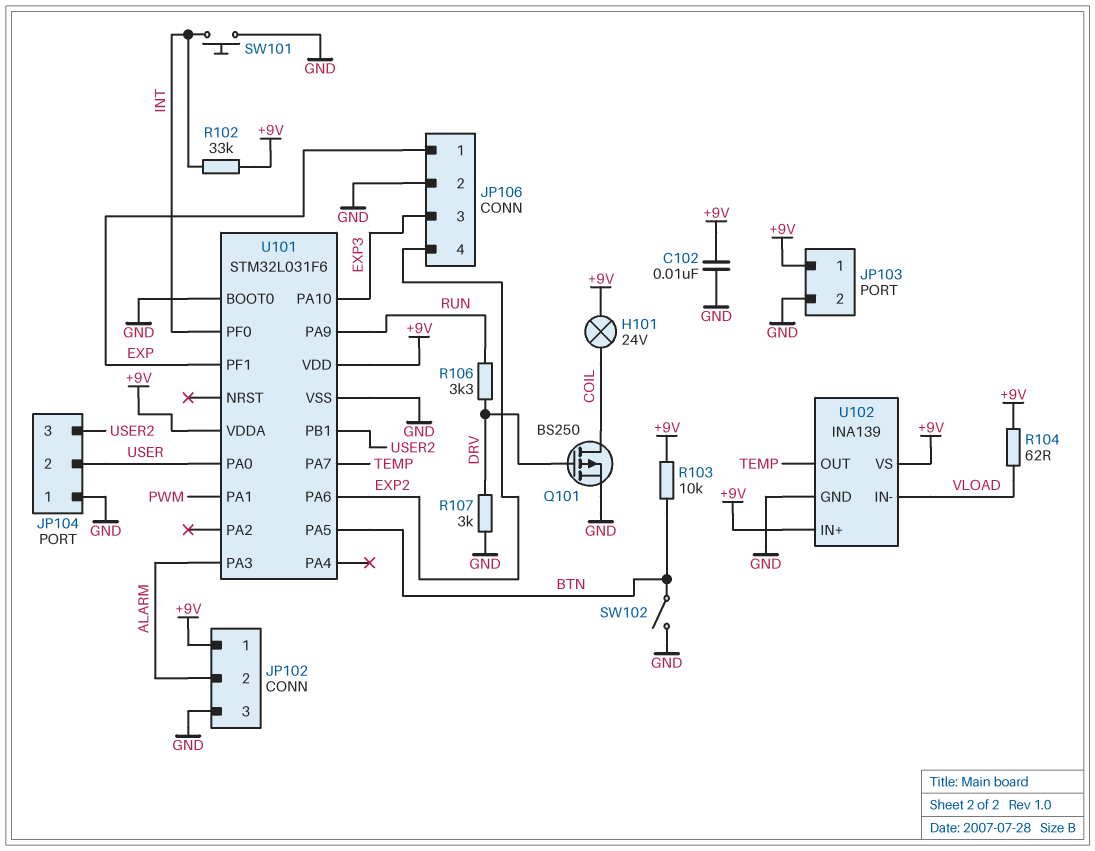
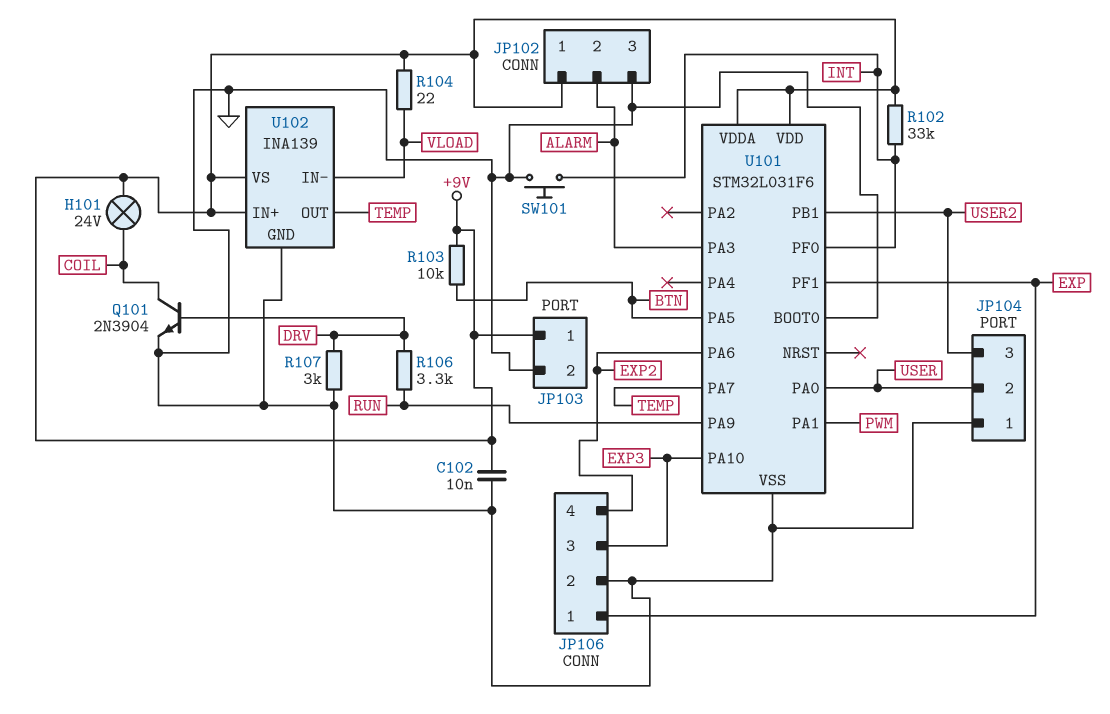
Q101: PMOS BS250 (G DRV, D COIL, S GND) -> NPN 2N3904 (B DRV, C COIL, E GND)
R104: 62 (+9V, VLOAD) -> 22 (+9V, VLOAD)
SW102: switch (BTN, GND) -> none

